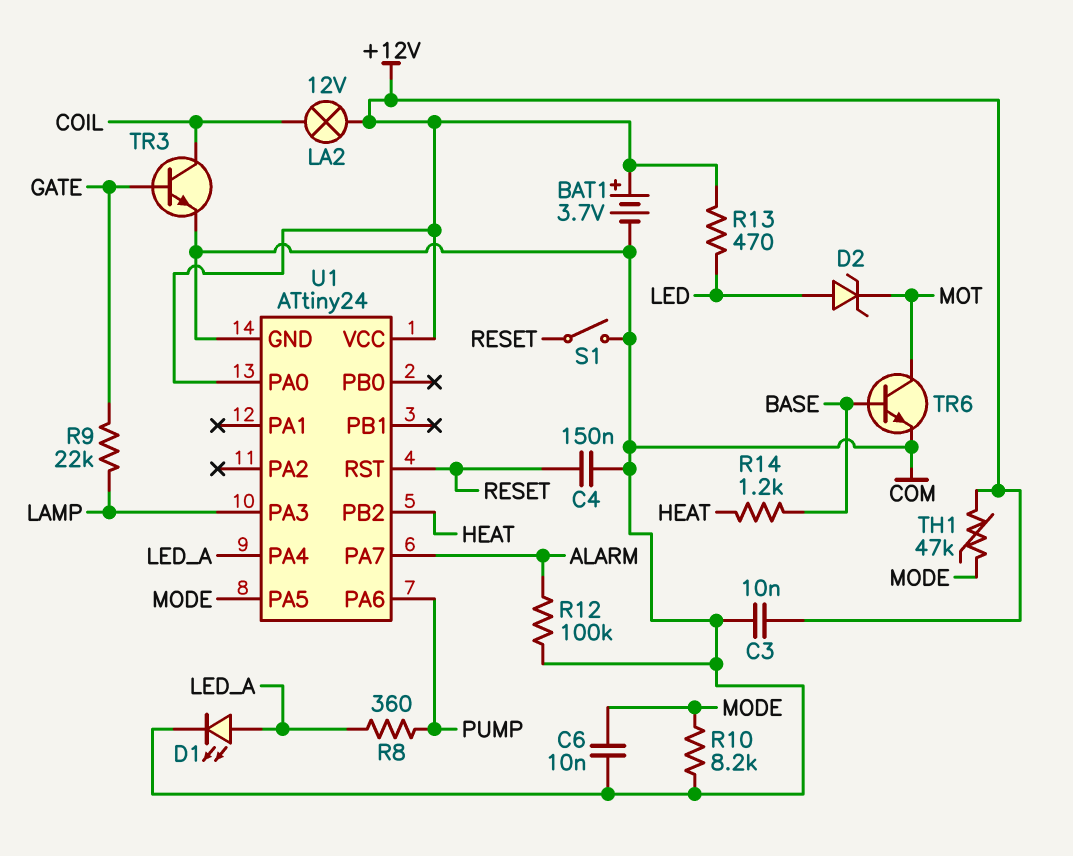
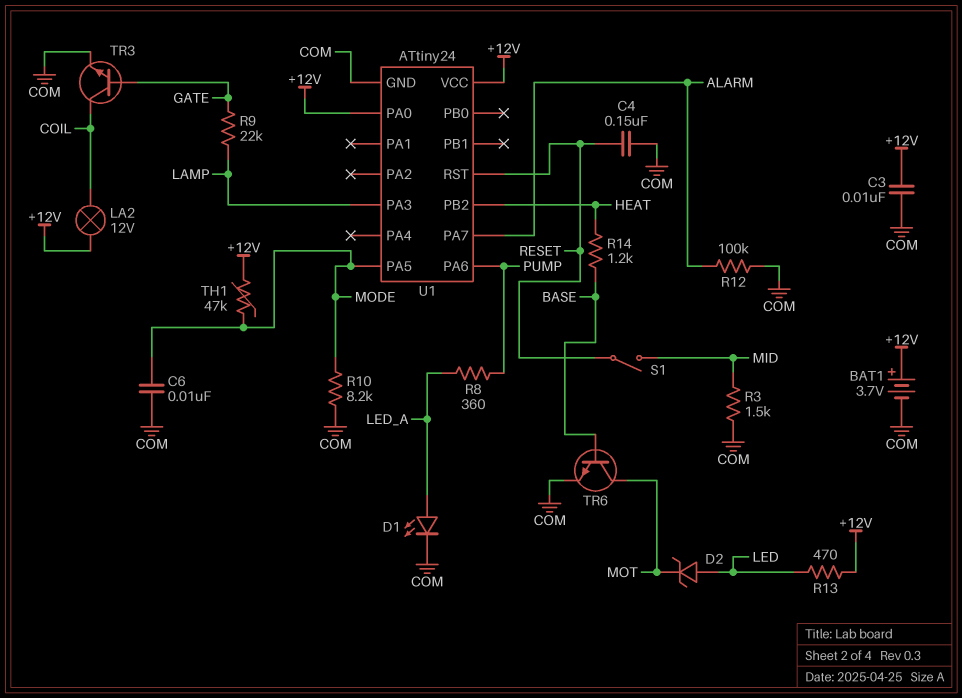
R3: none -> 1.5k (COM, MID)
S1: switch (COM, RESET) -> switch (MID, RESET)
U1 pin PA4: LED_A -> none

